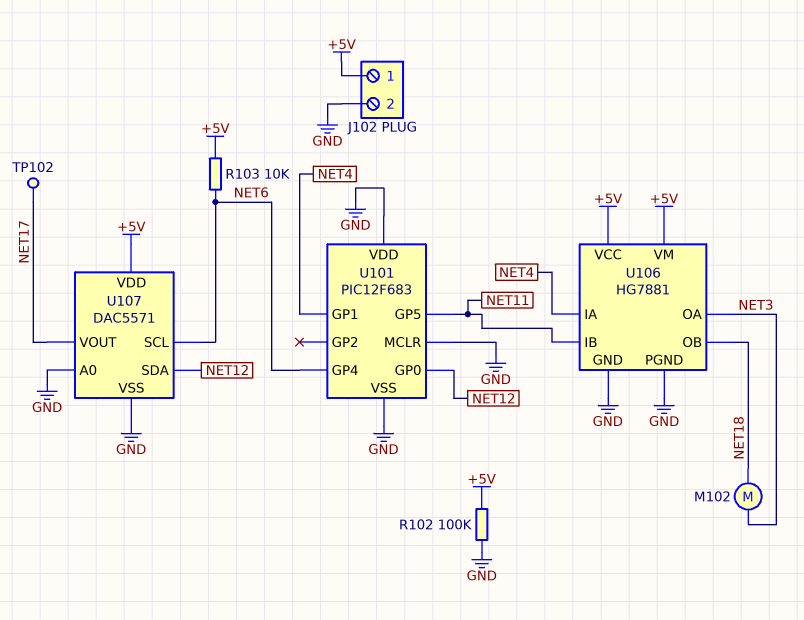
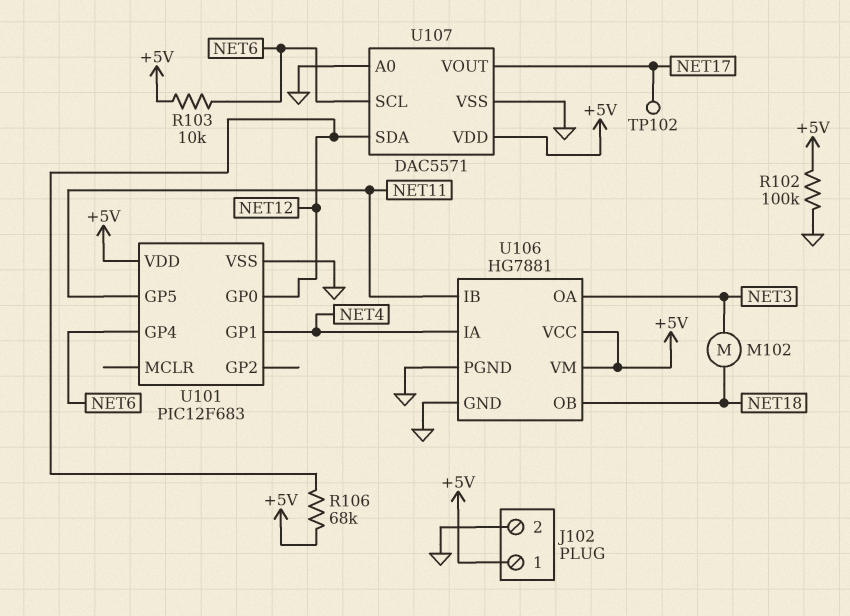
R106: none -> 68k (+5V, NET12)
U101 pin MCLR: GND -> none
U101 pin VDD: GND -> +5V

